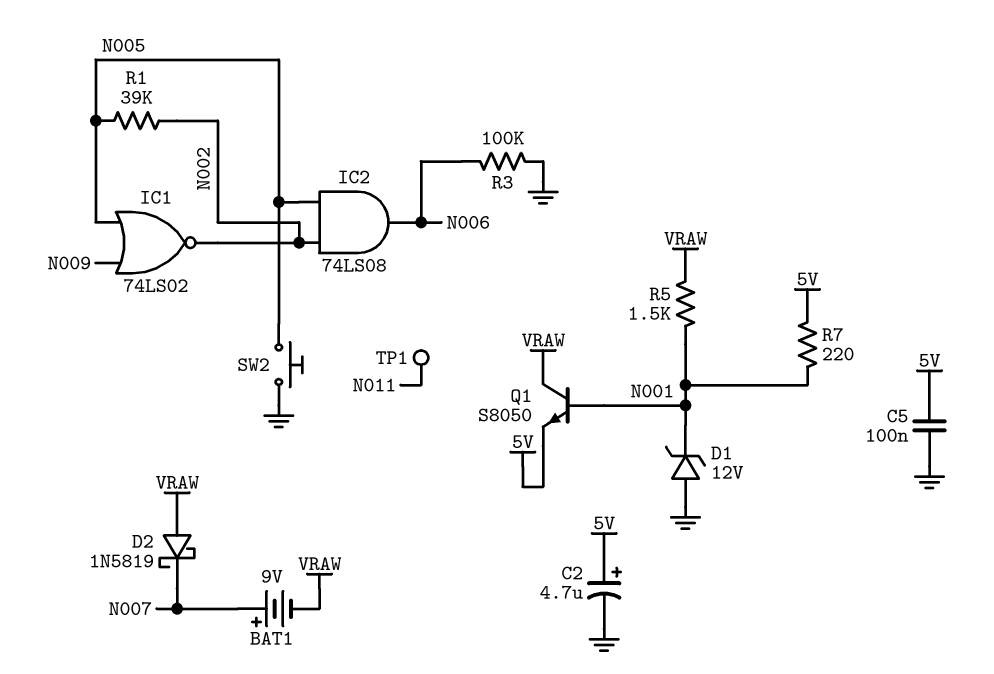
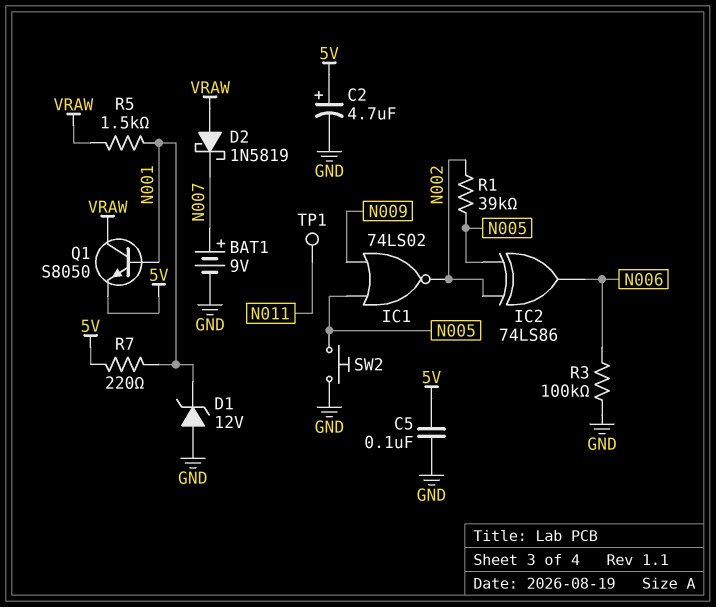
BAT1: 9V (plus N007, minus VRAW) -> 9V (plus N007, minus GND)
IC2: AND 74LS08 (in N002, in N005, out N006) -> XOR 74LS86 (in N002, in N005, out N006)

